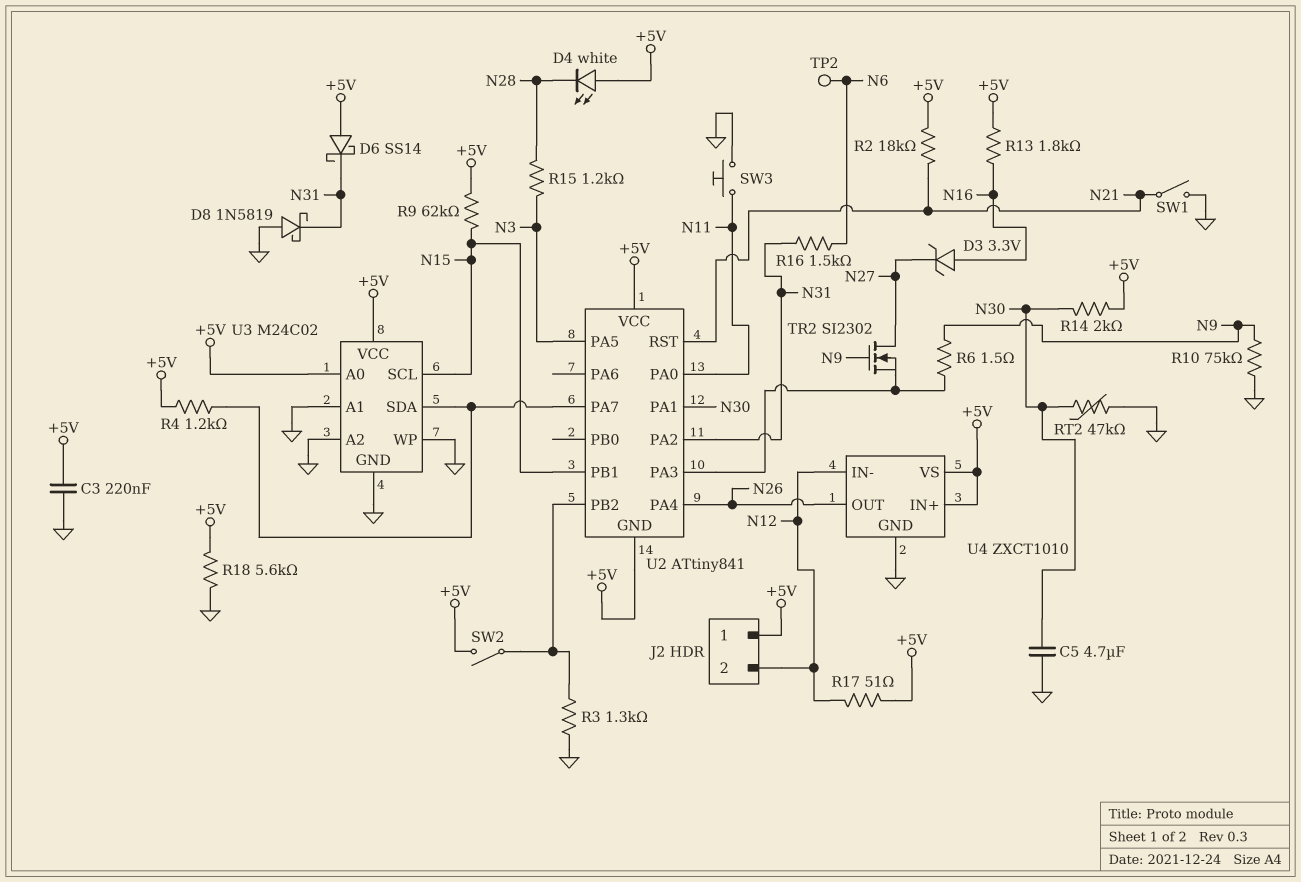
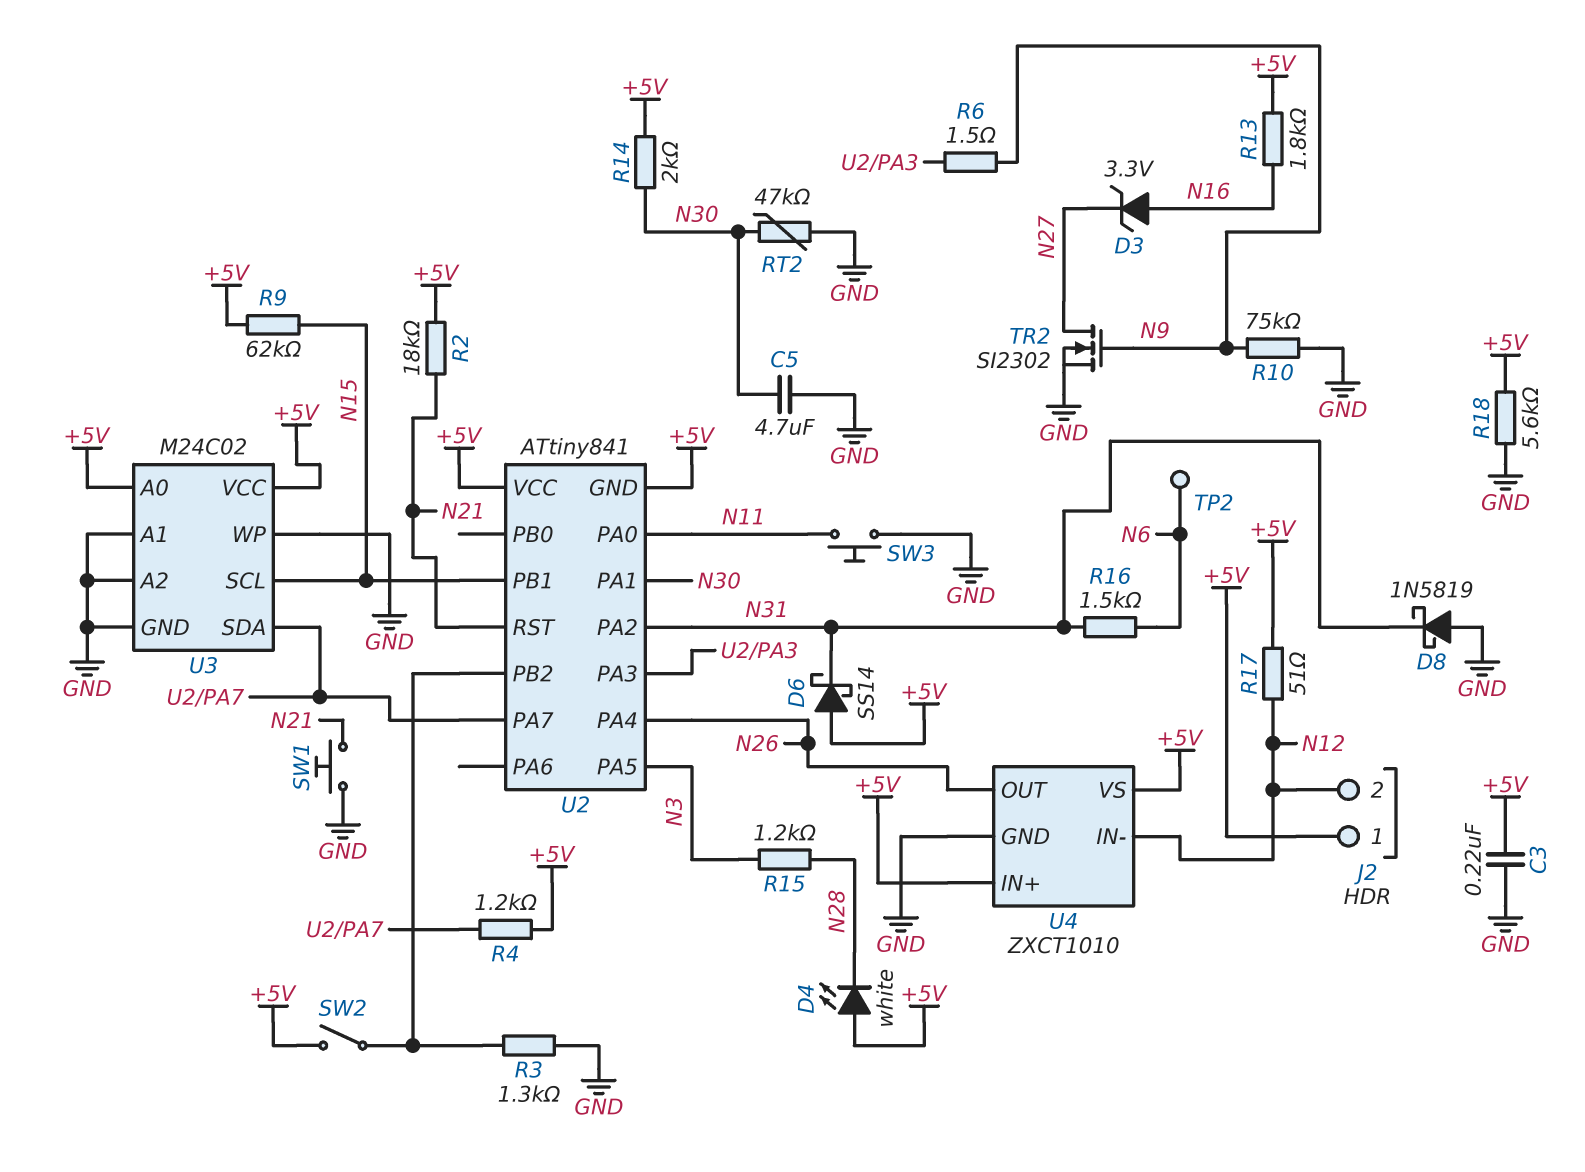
SW1: switch (GND, N21) -> button (GND, N21)
TR2: NMOS SI2302 (G N9, D N27, S U2/PA3) -> NMOS SI2302 (G N9, D N27, S GND)

